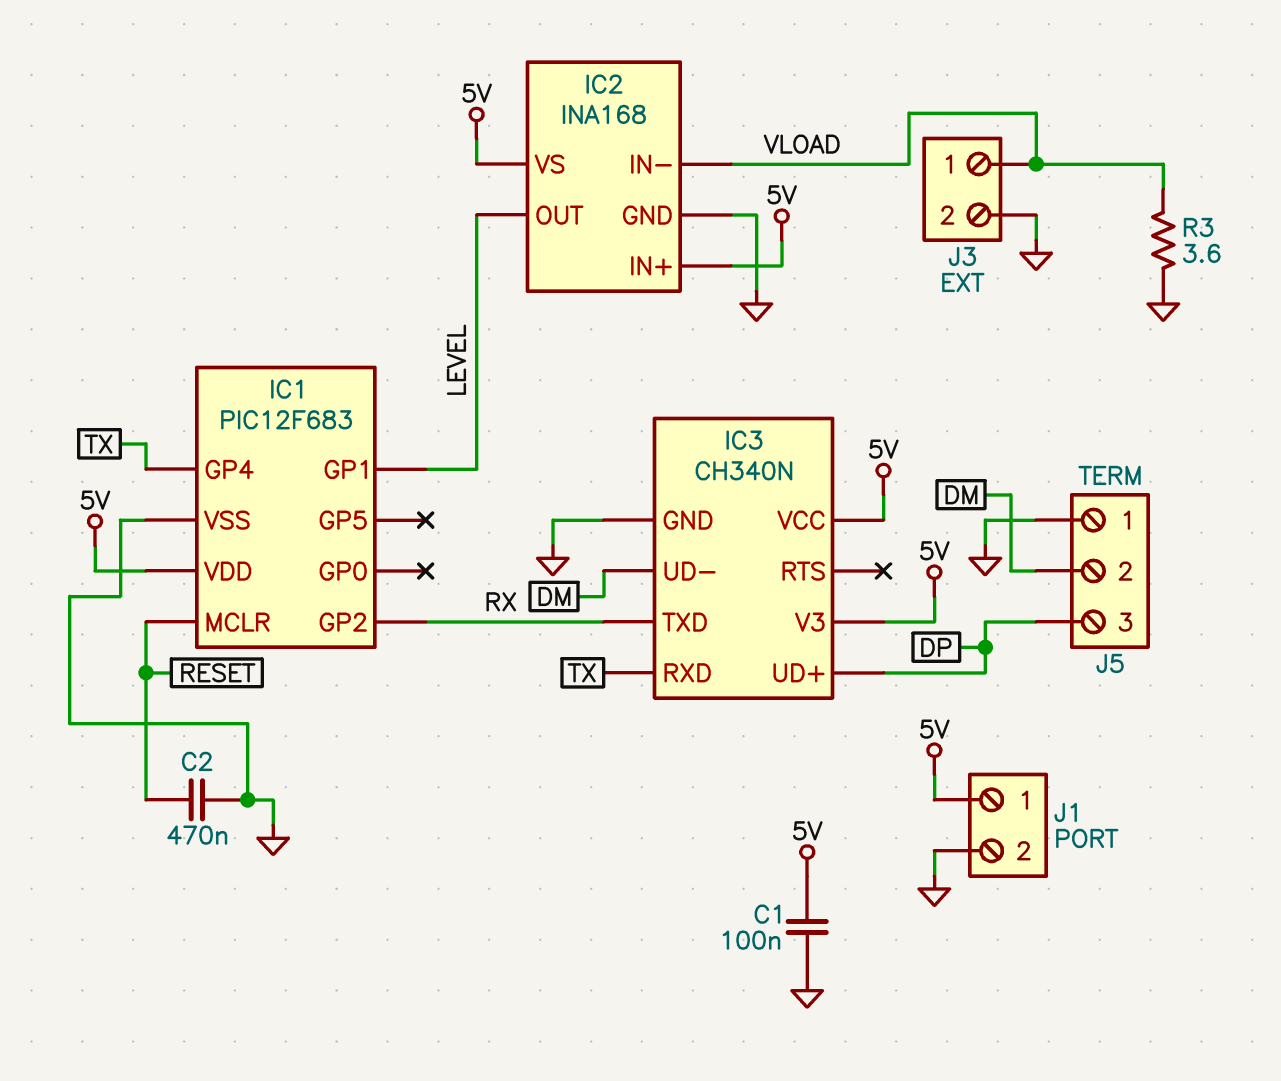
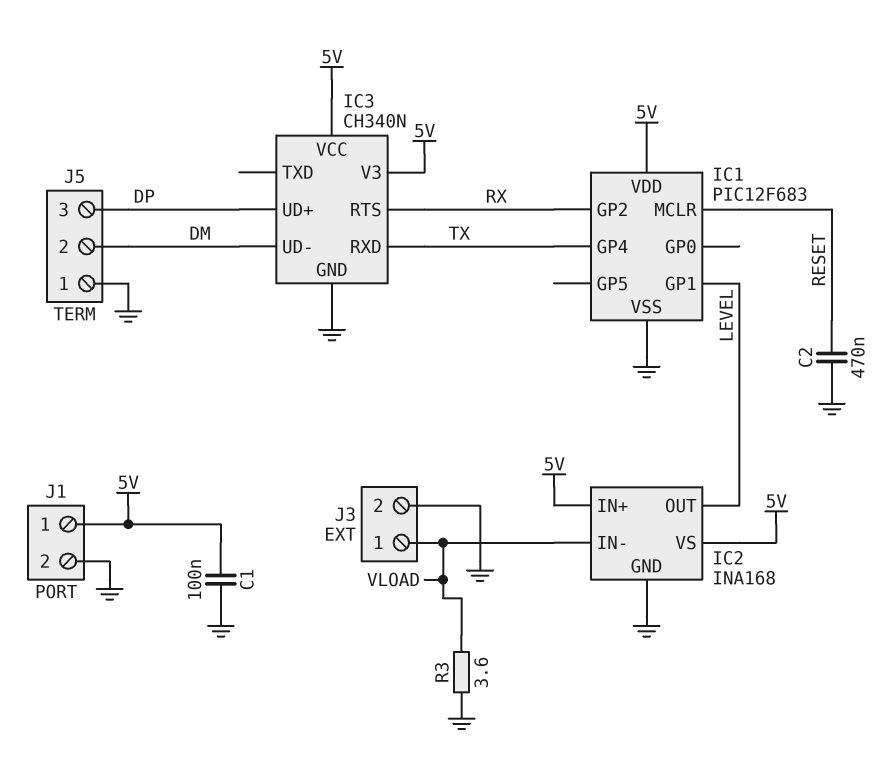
IC3 pin RTS: none -> RX
IC3 pin TXD: RX -> none

